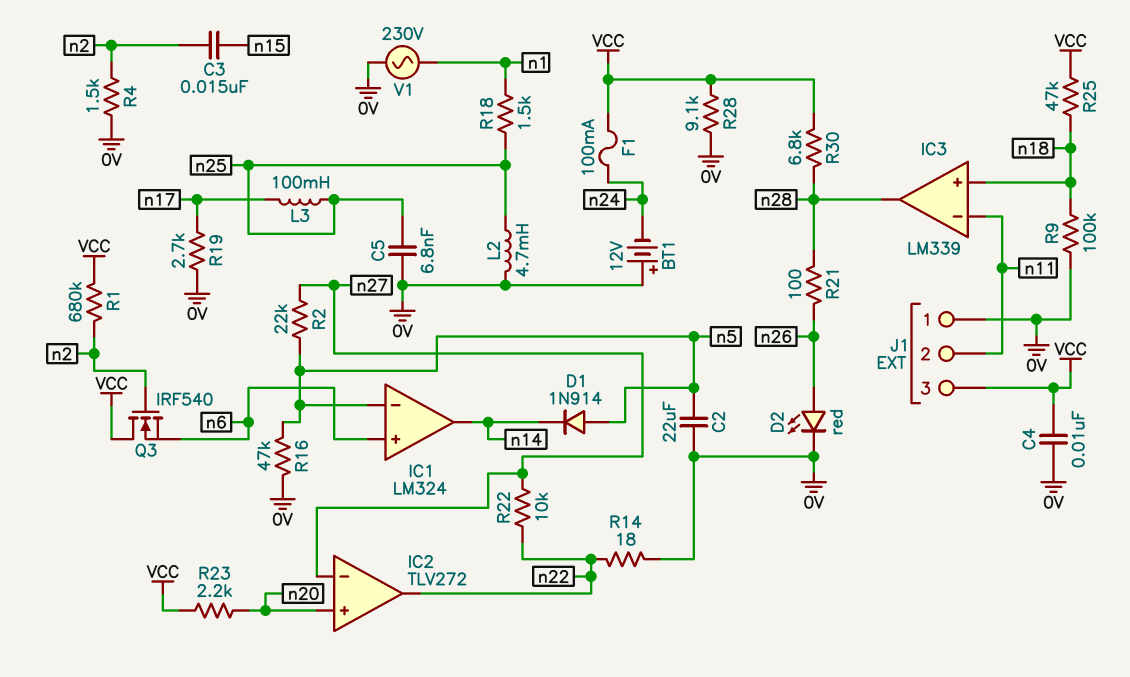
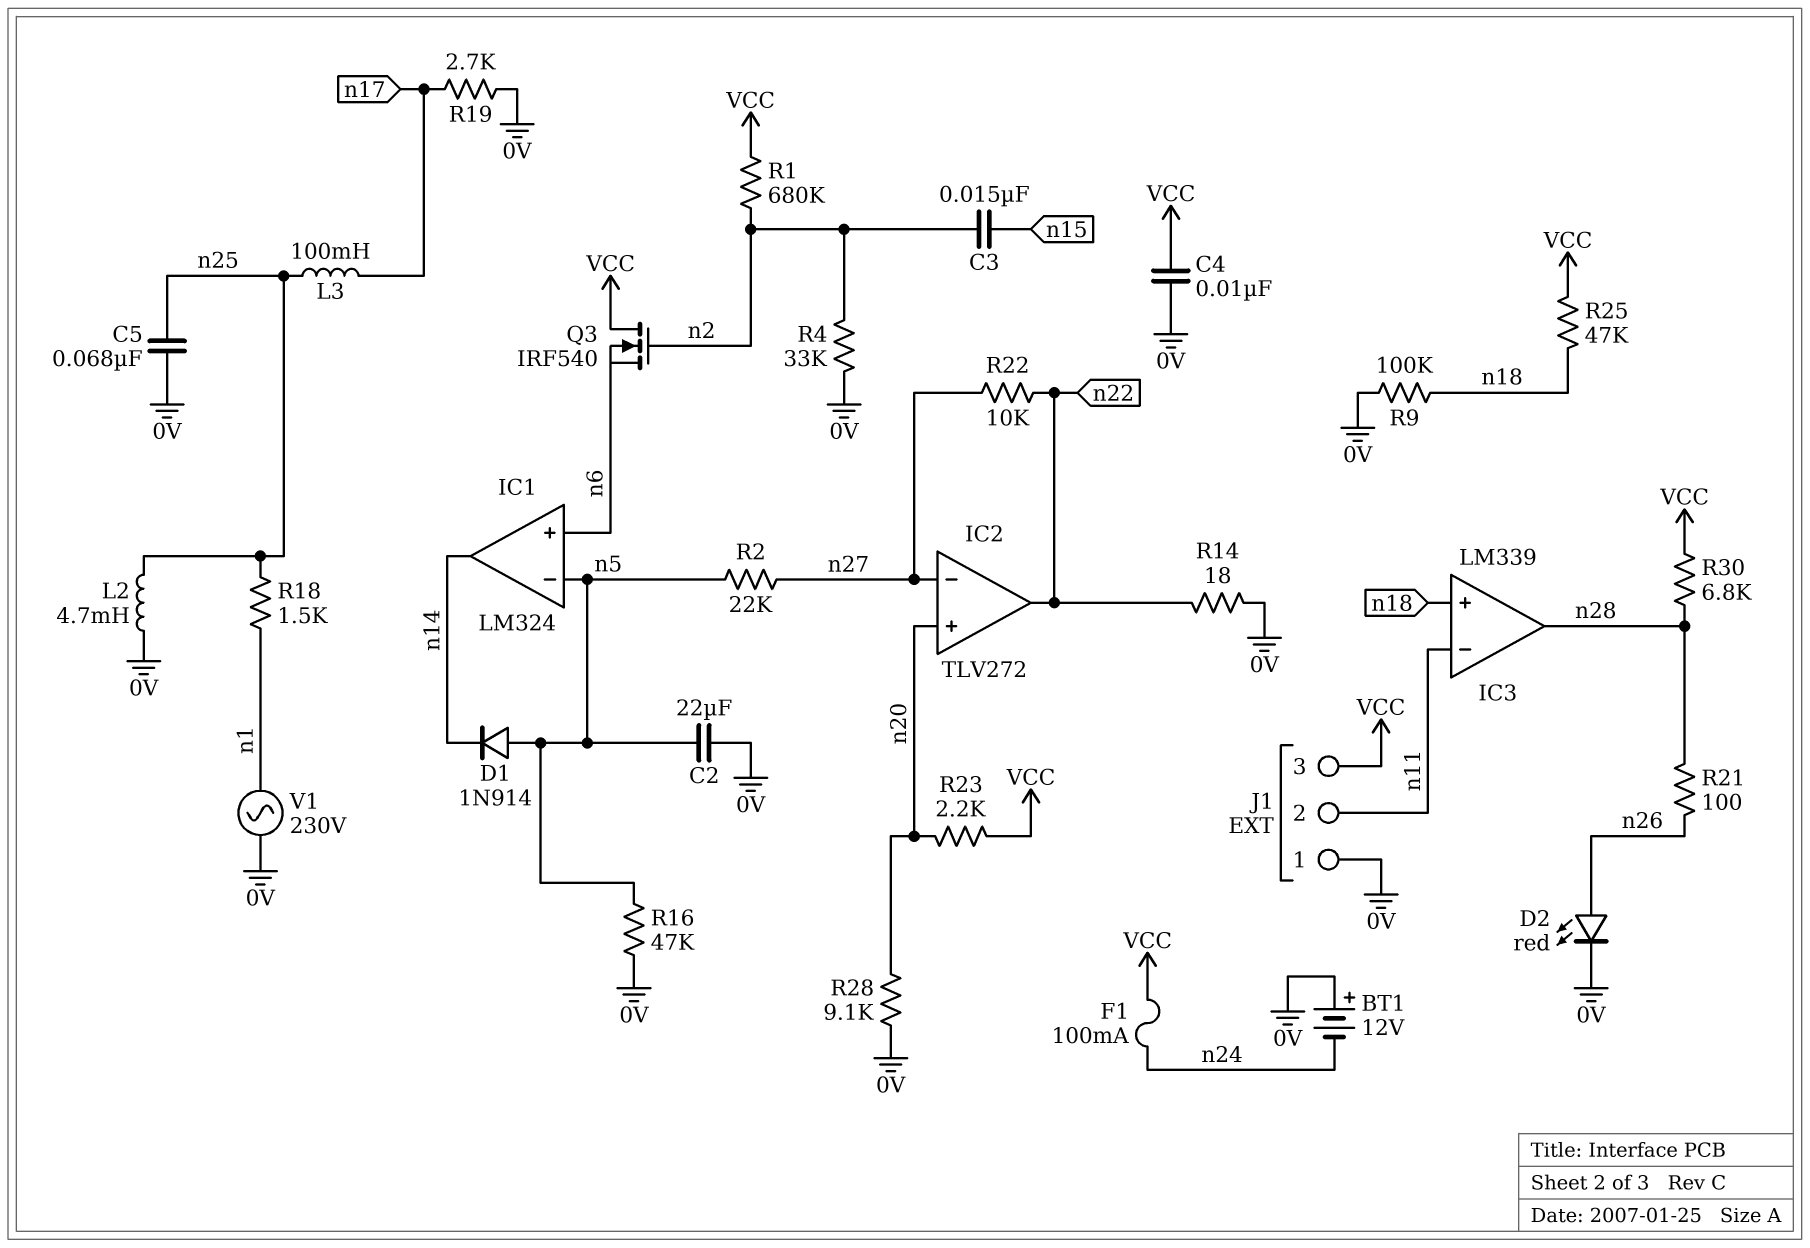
C5: 6.8nF (0V, n25) -> 68nF (0V, n25)
R4: 1.5k (0V, n2) -> 33k (0V, n2)
R28: 9.1k (0V, VCC) -> 9.1k (0V, n20)

